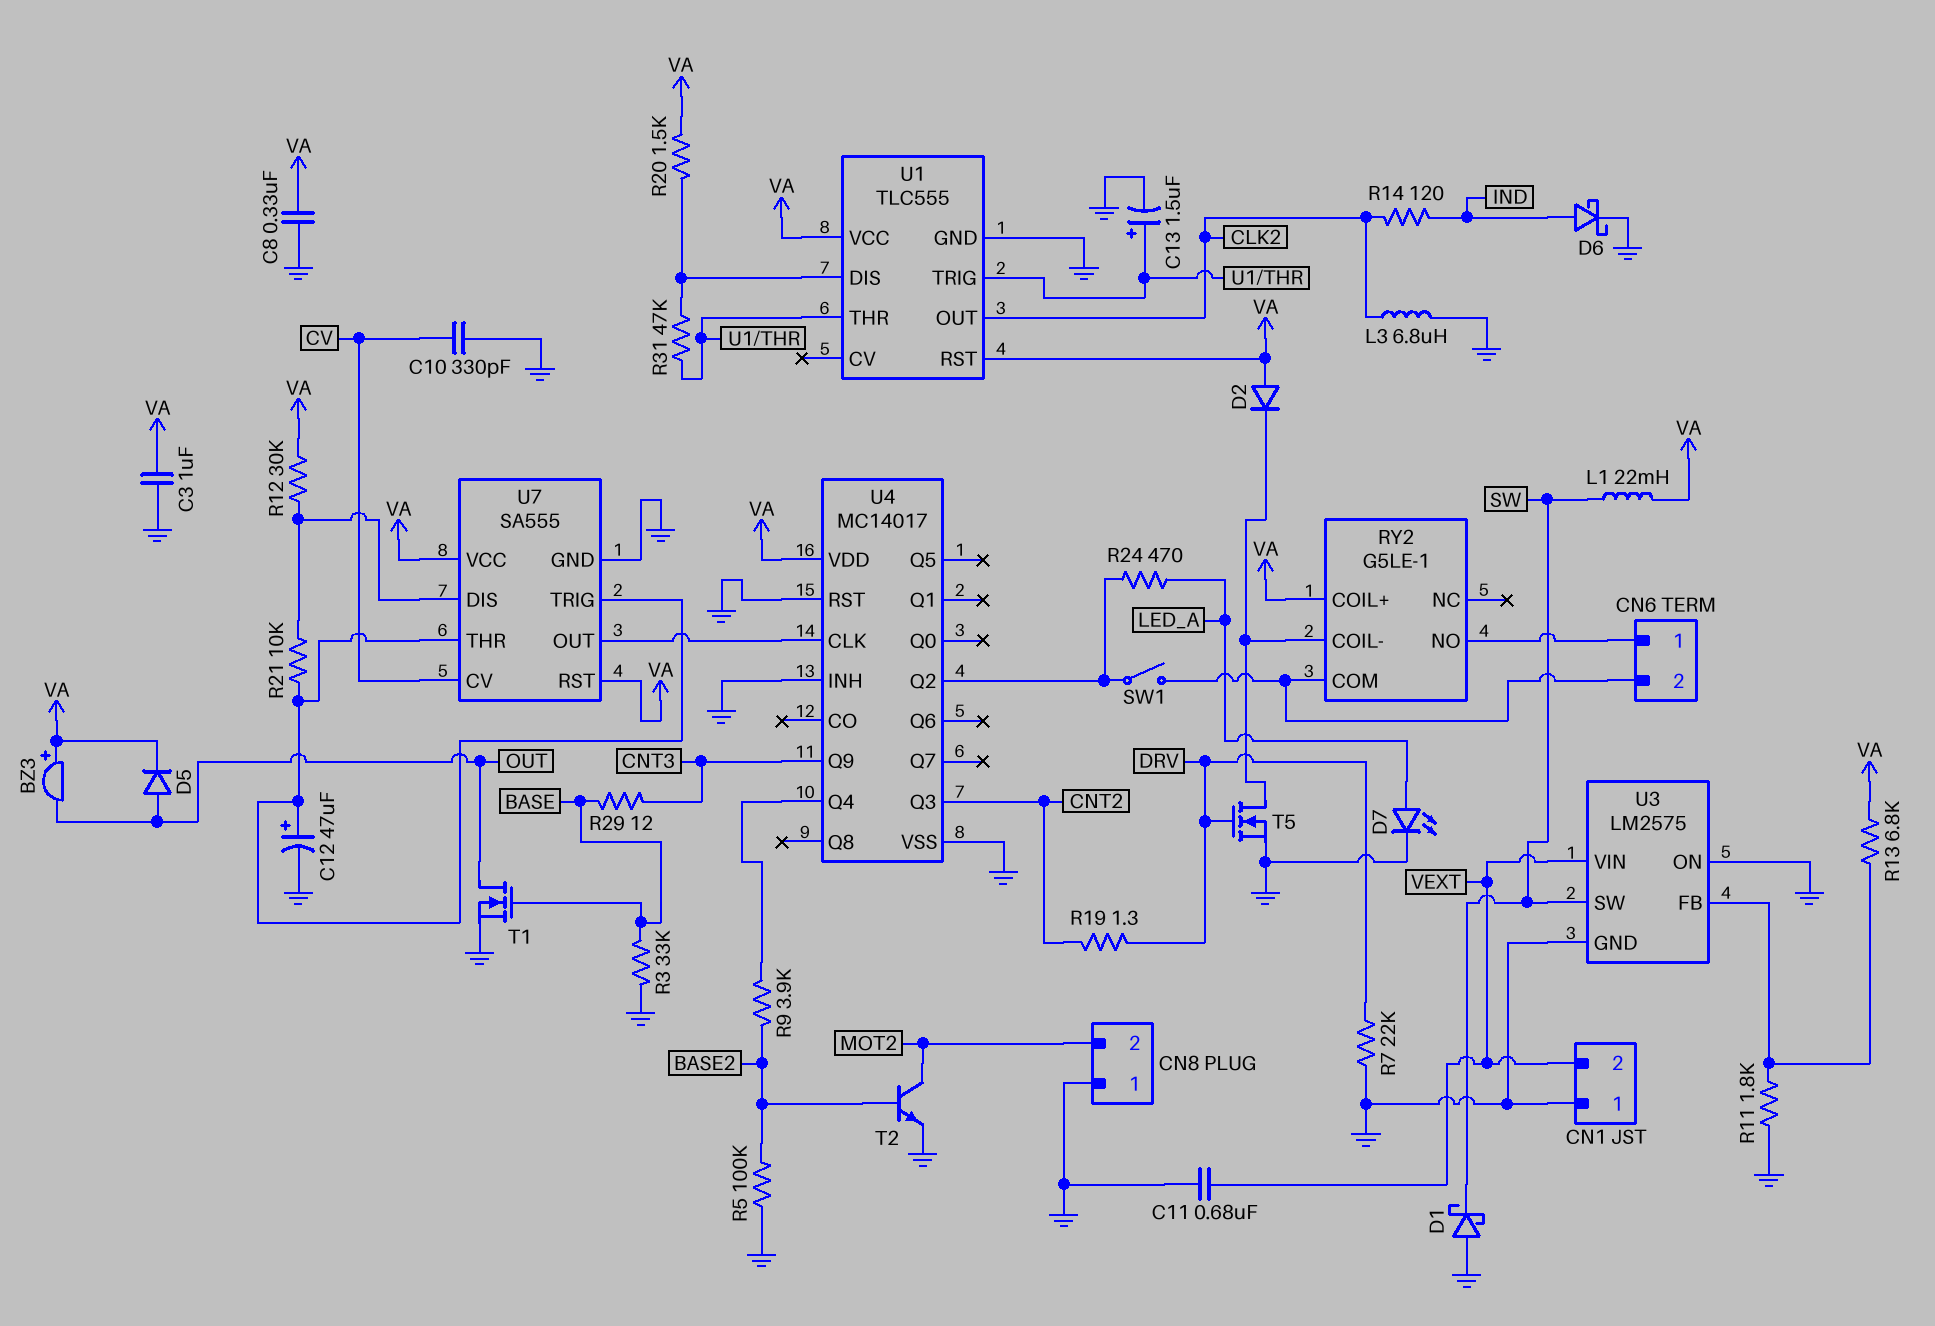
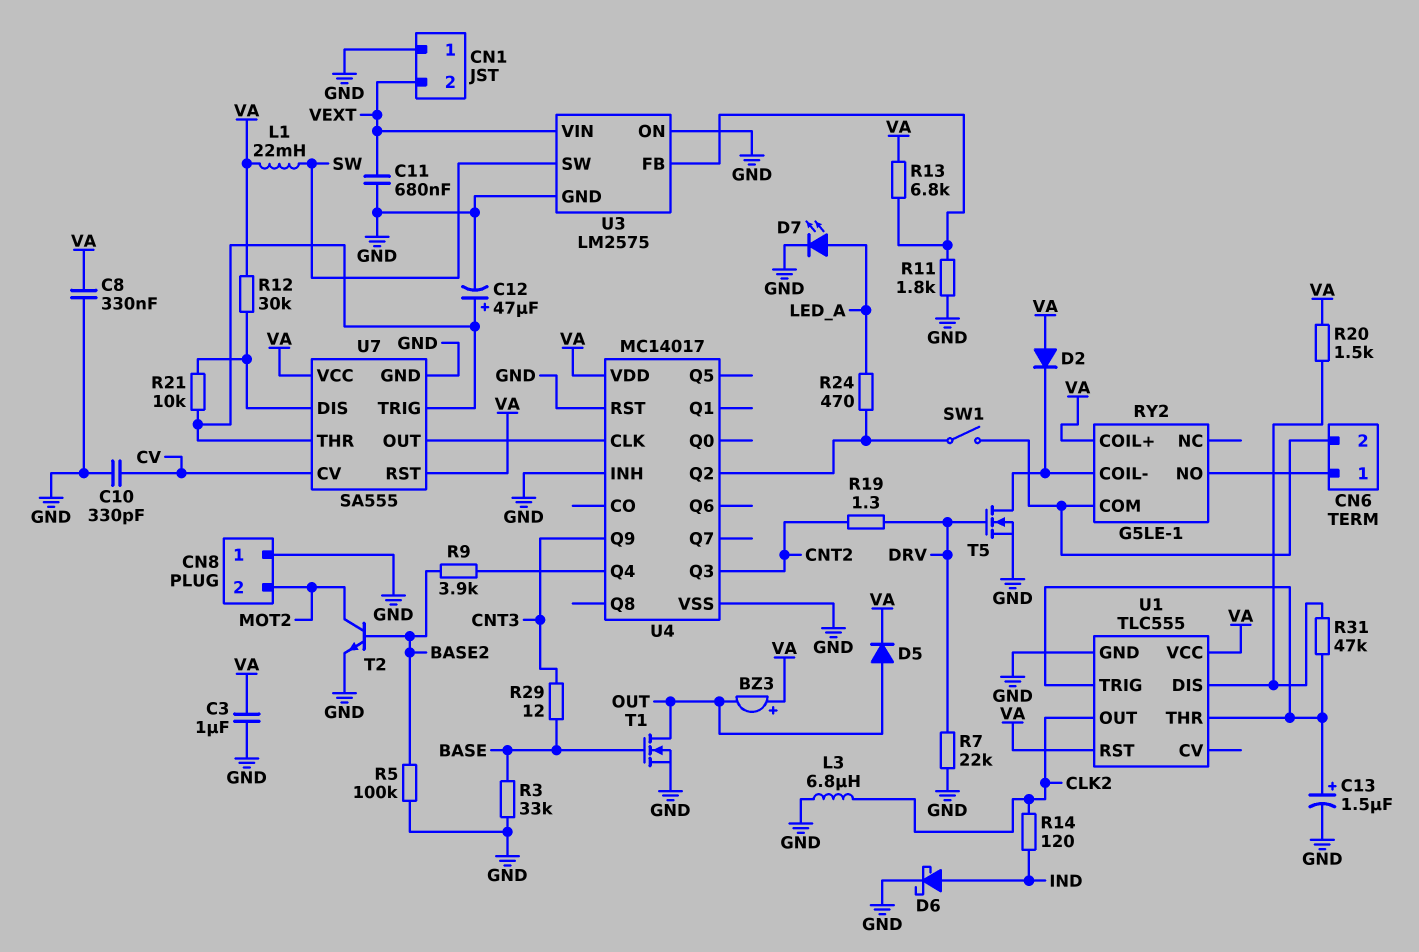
D1: schottky (A GND, K SW) -> none

